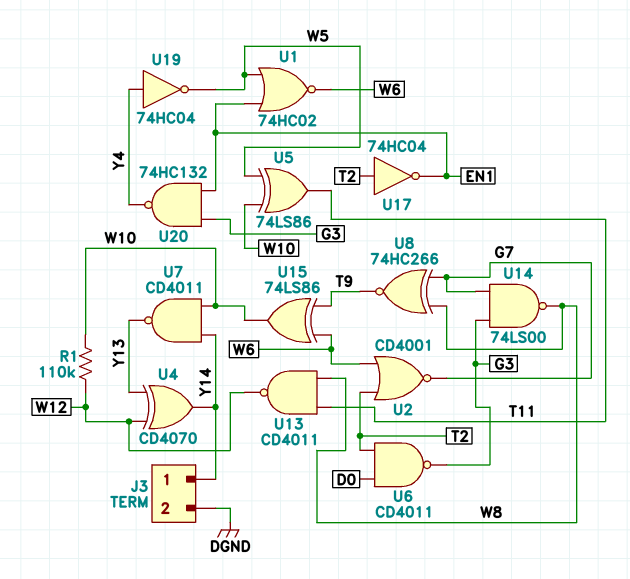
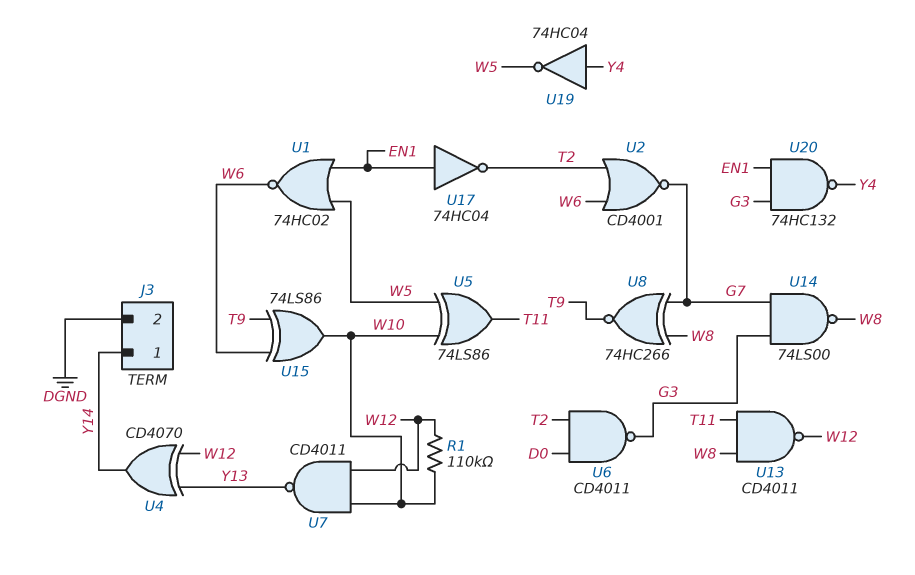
U7: NAND CD4011 (in W10, in Y14, out Y13) -> NAND CD4011 (in W10, in W12, out Y13)
U17: NOT 74HC04 (in T2, out EN1) -> NOT 74HC04 (in EN1, out T2)

